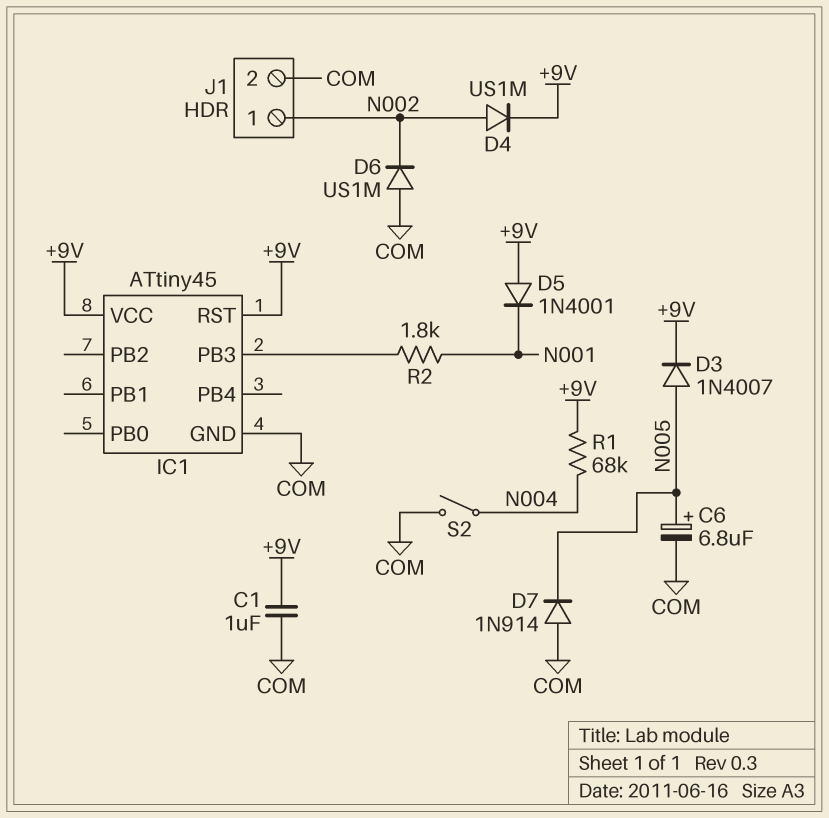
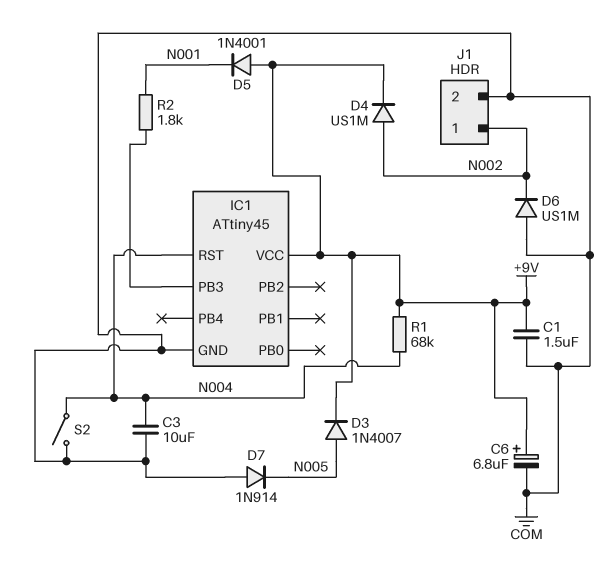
C1: 1uF (+9V, COM) -> 1.5uF (+9V, COM)
C3: none -> 10uF (COM, N004)
C6: 6.8uF (plus N005, minus COM) -> 6.8uF (plus +9V, minus COM)
IC1 pin RST: +9V -> N004

